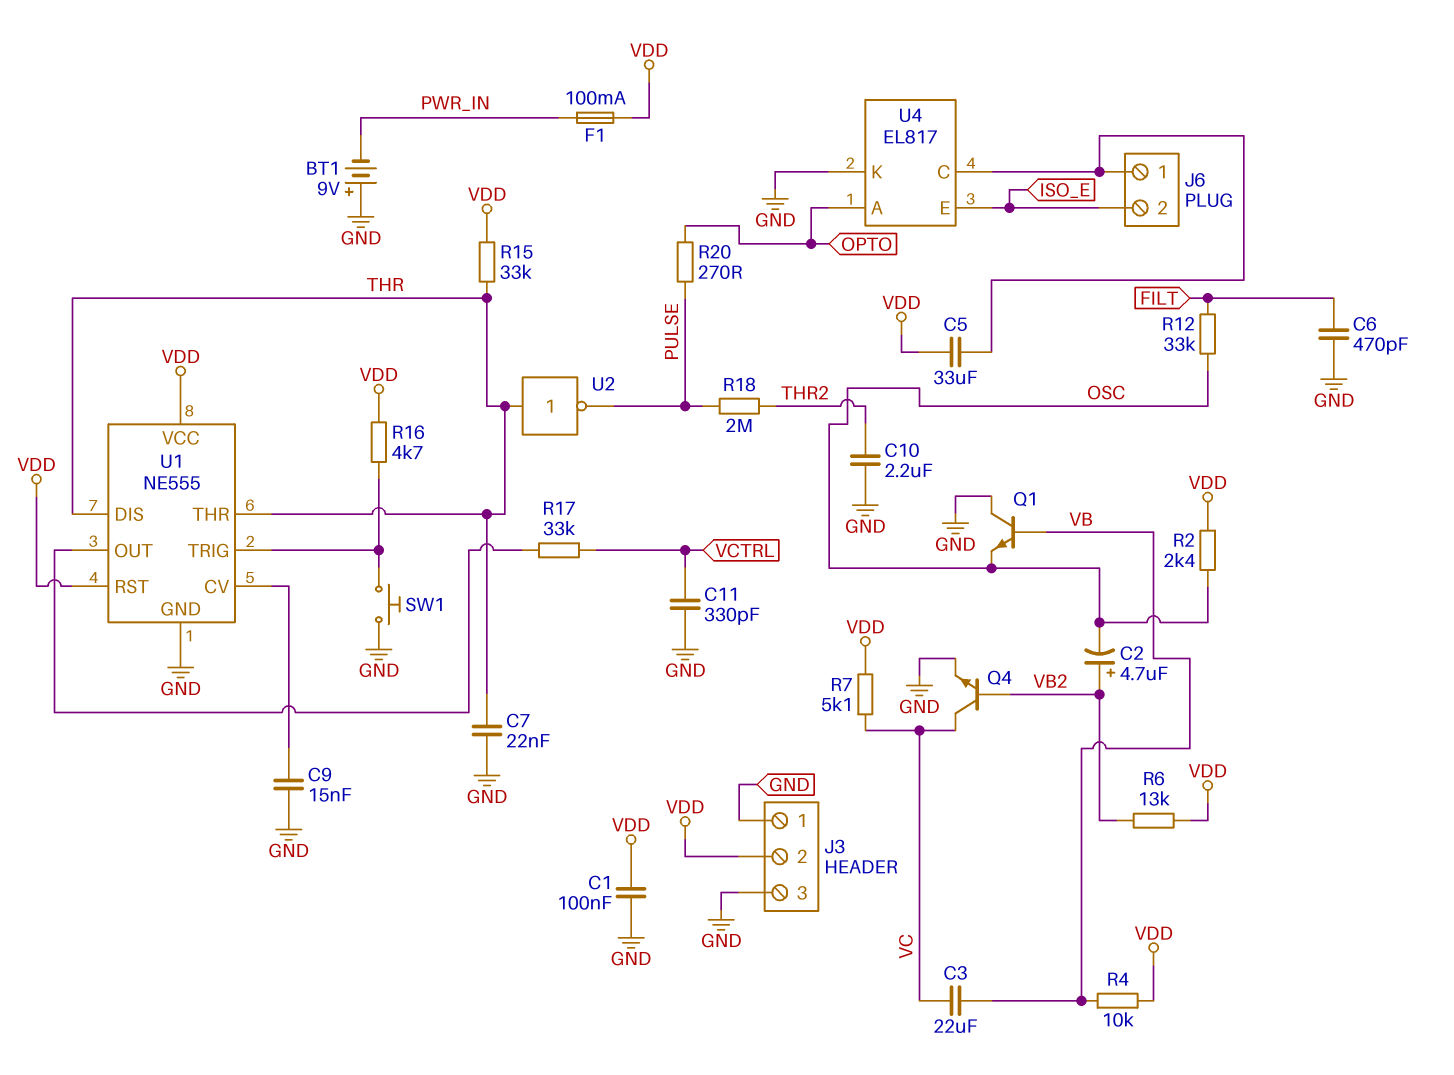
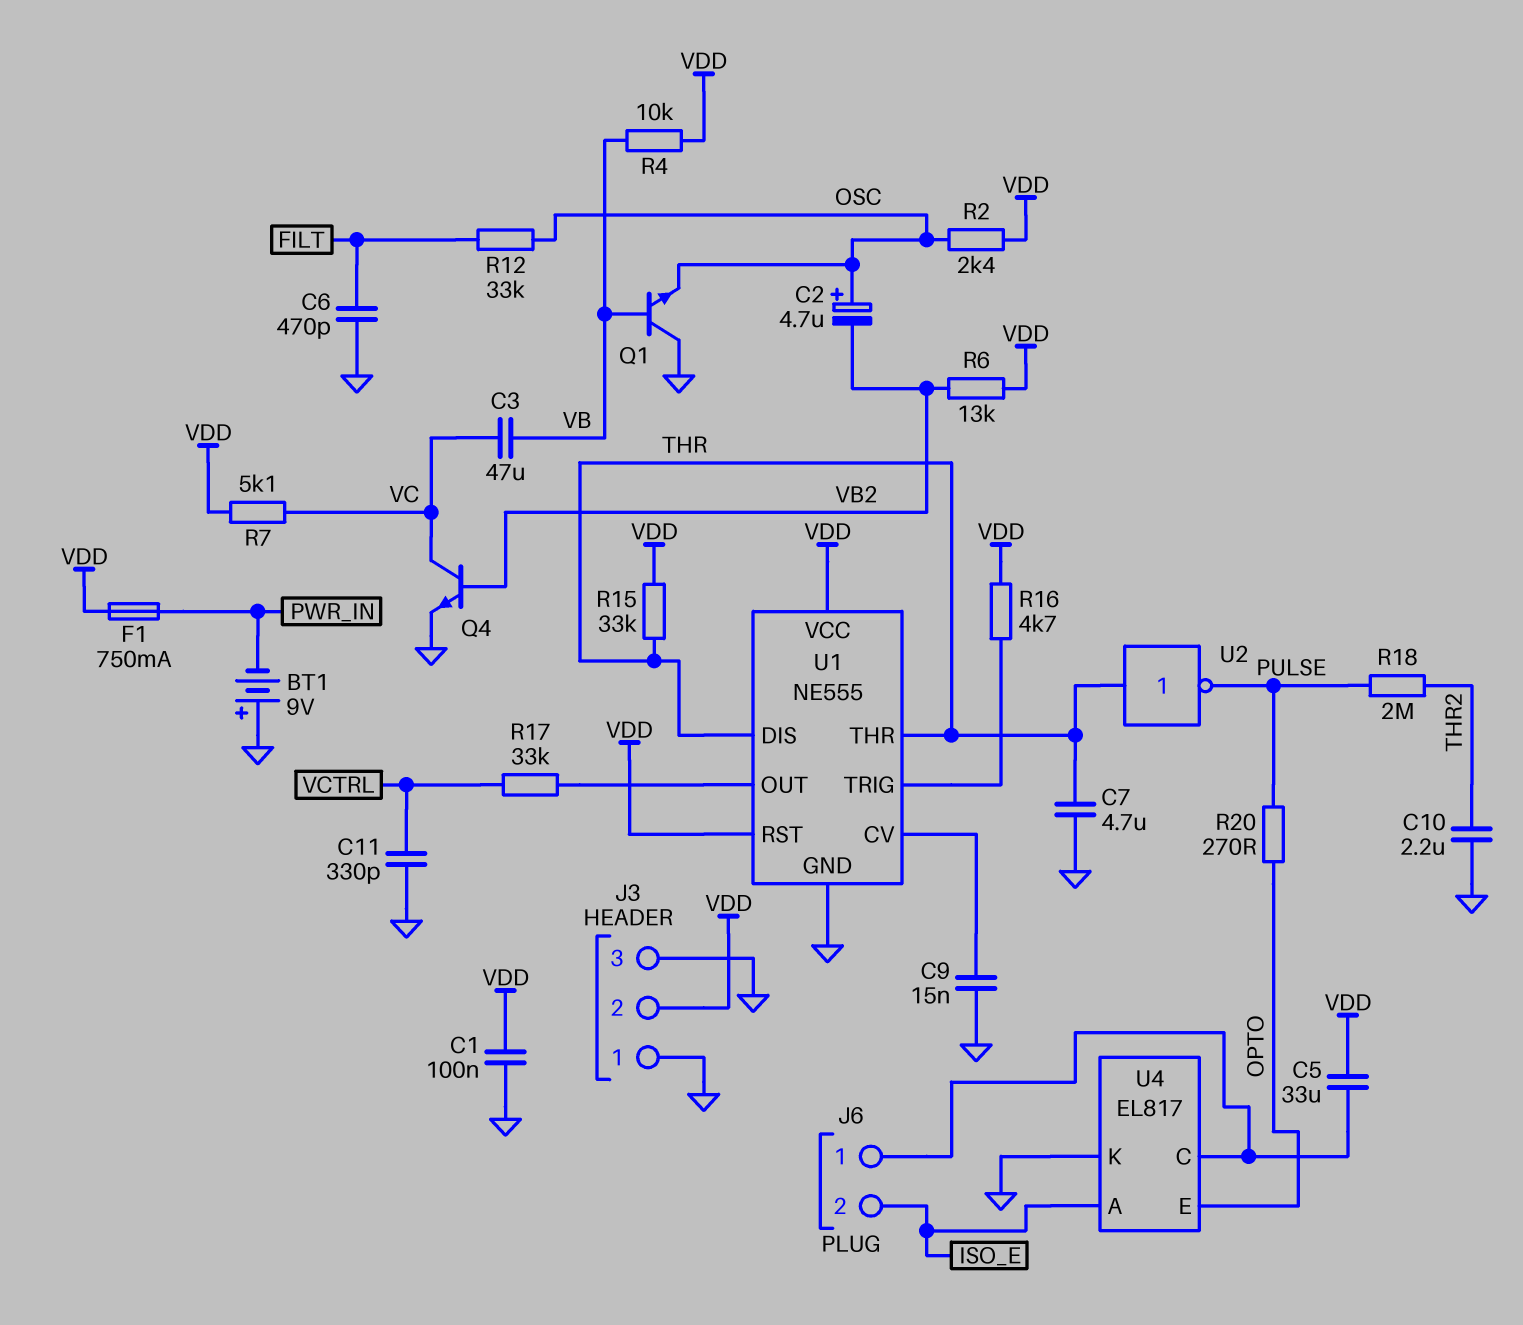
C2: 4.7uF (plus VB2, minus OSC) -> 4.7uF (plus OSC, minus VB2)
C3: 22uF (VB, VC) -> 47uF (VB, VC)
C7: 22nF (GND, THR) -> 4.7uF (GND, THR)
F1: 100mA (PWR_IN, VDD) -> 750mA (PWR_IN, VDD)
SW1: button (GND, U1/TRIG) -> none
U4 pin A: OPTO -> ISO_E
U4 pin E: ISO_E -> OPTO

